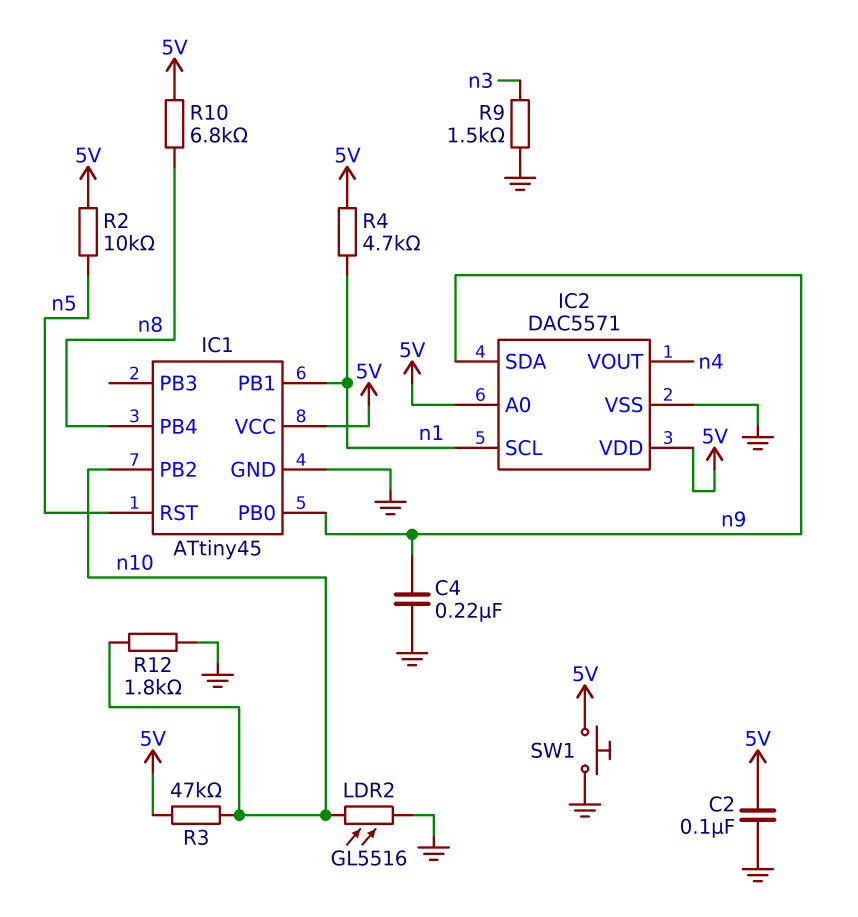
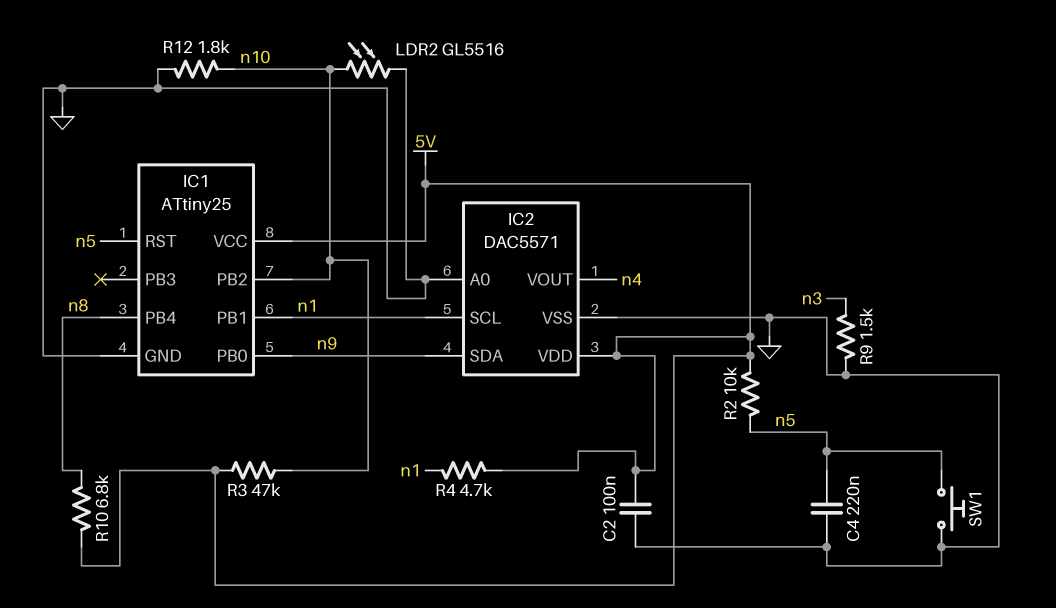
C4: 220nF (GND, n9) -> 220nF (GND, n5)
IC1: ATtiny45 -> ATtiny25
IC2 pin A0: 5V -> GND
SW1: button (5V, GND) -> button (GND, n5)

